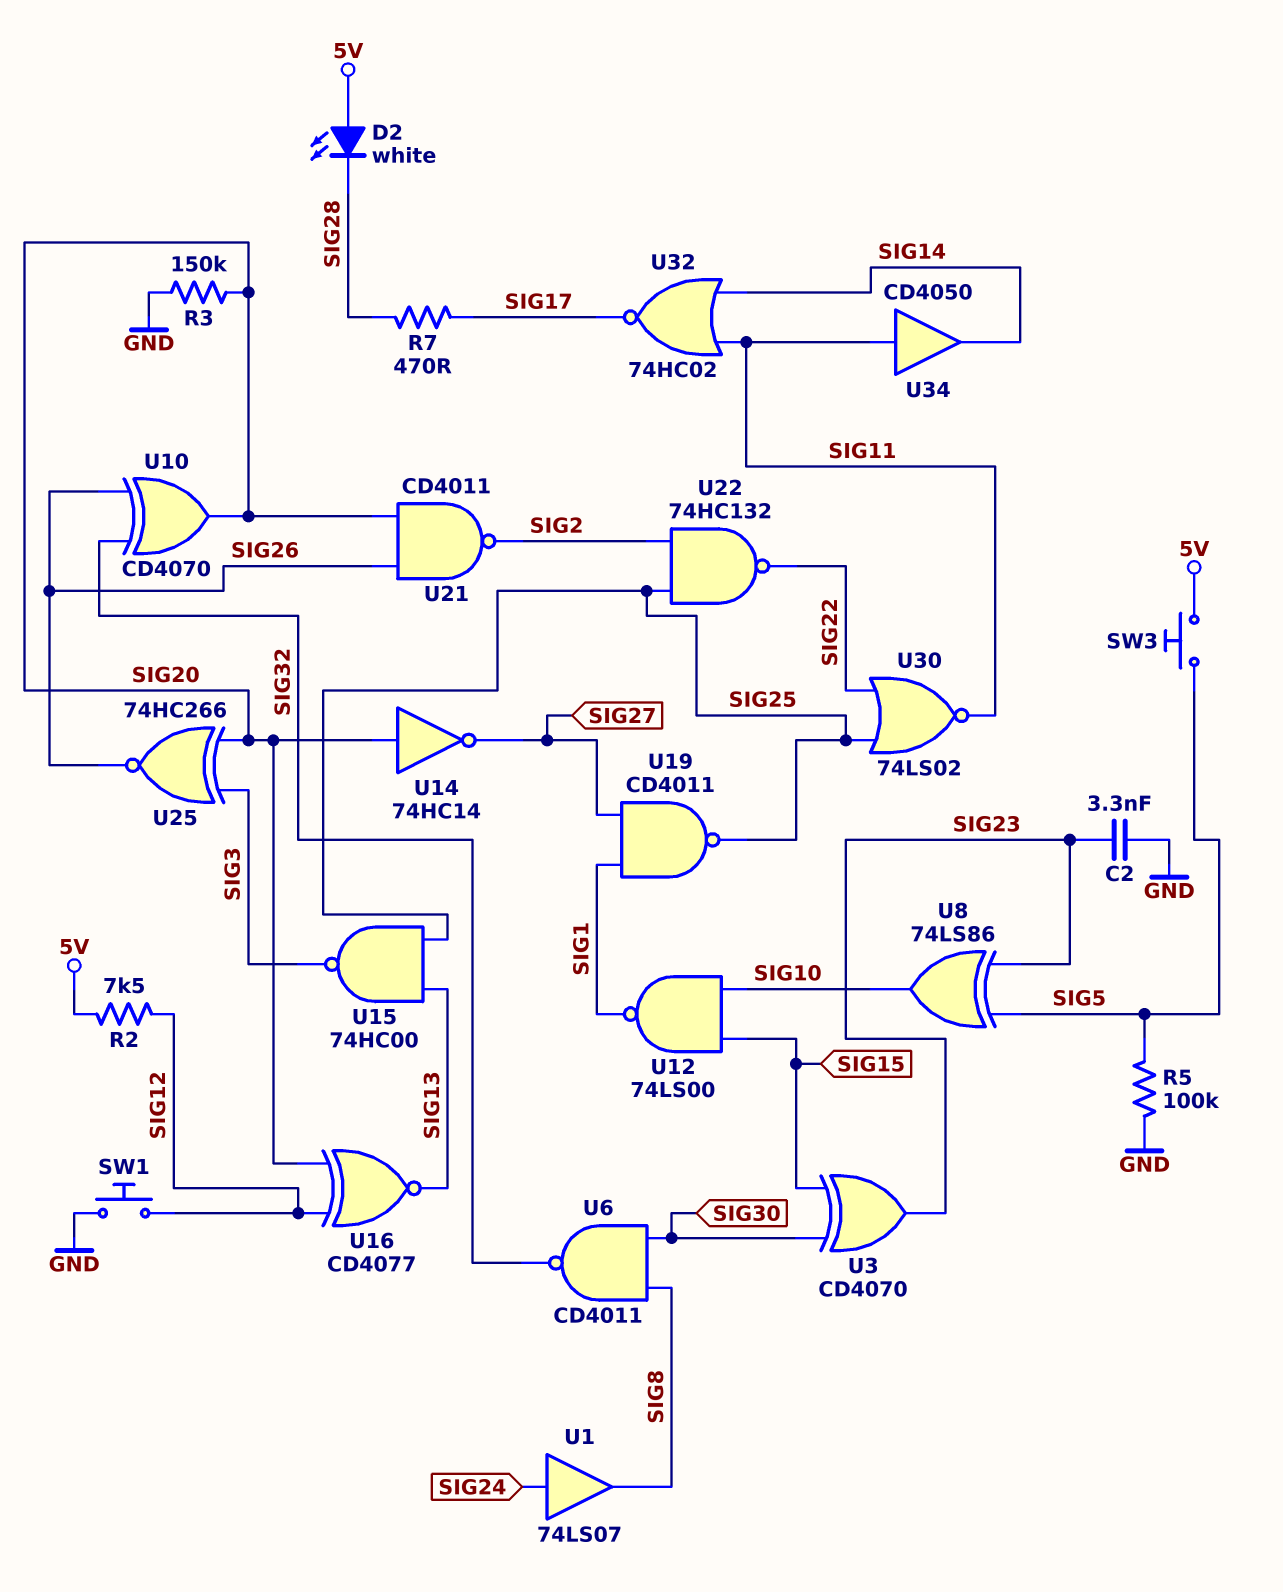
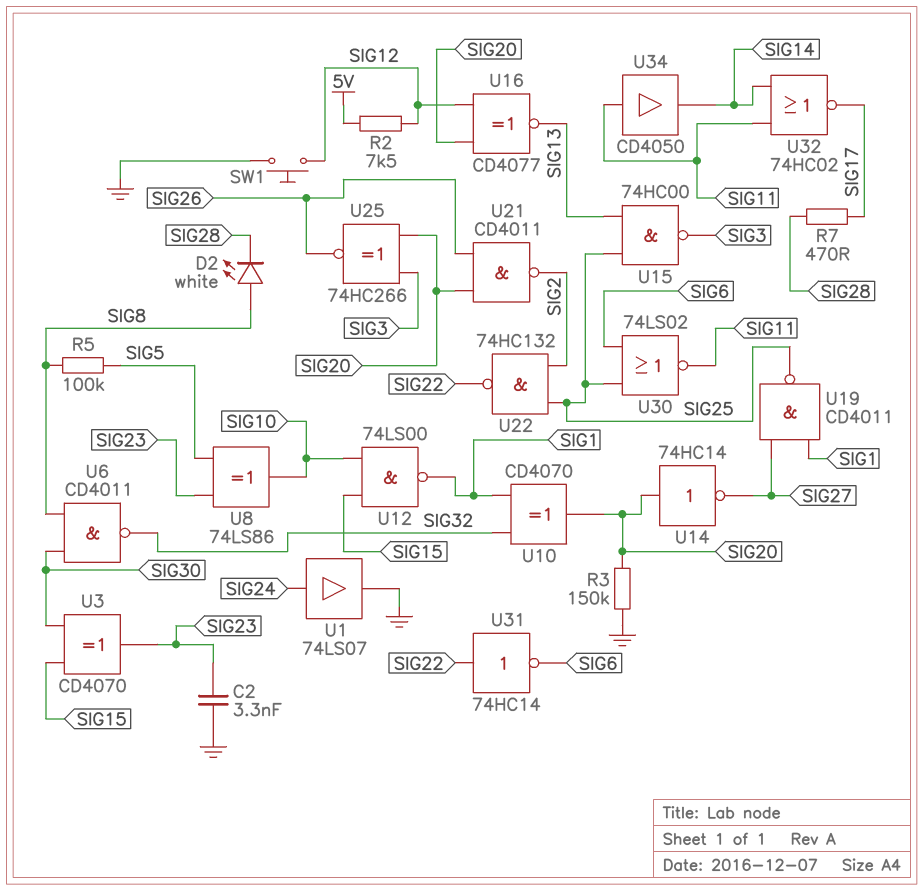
D2: LED white (A 5V, K SIG28) -> LED white (A SIG8, K SIG28)
R5: 100k (GND, SIG5) -> 100k (SIG5, SIG8)
SW3: button (5V, SIG5) -> none
U1: buffer 74LS07 (in SIG24, out SIG8) -> buffer 74LS07 (in SIG24, out GND)
U10: XOR CD4070 (in SIG26, in SIG32, out SIG20) -> XOR CD4070 (in SIG1, in SIG32, out SIG20)
U30: NOR 74LS02 (in SIG22, in SIG25, out SIG11) -> NOR 74LS02 (in SIG6, in SIG25, out SIG11)
U31: none -> NOT 74HC14 (in SIG22, out SIG6)

